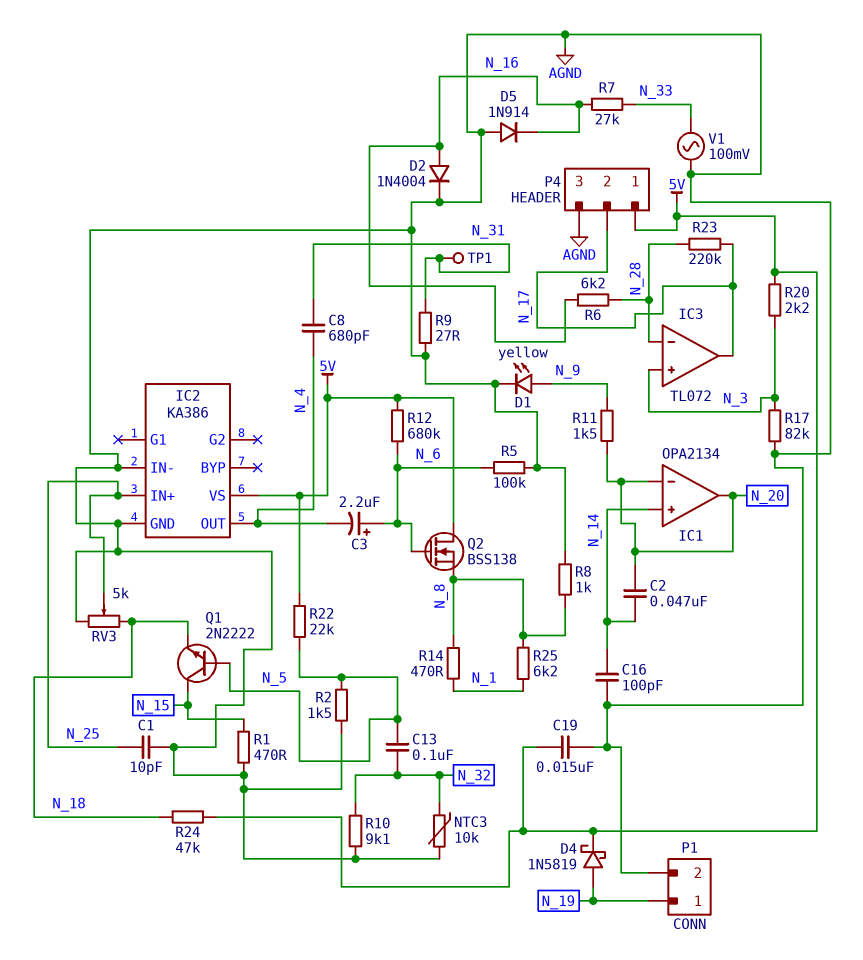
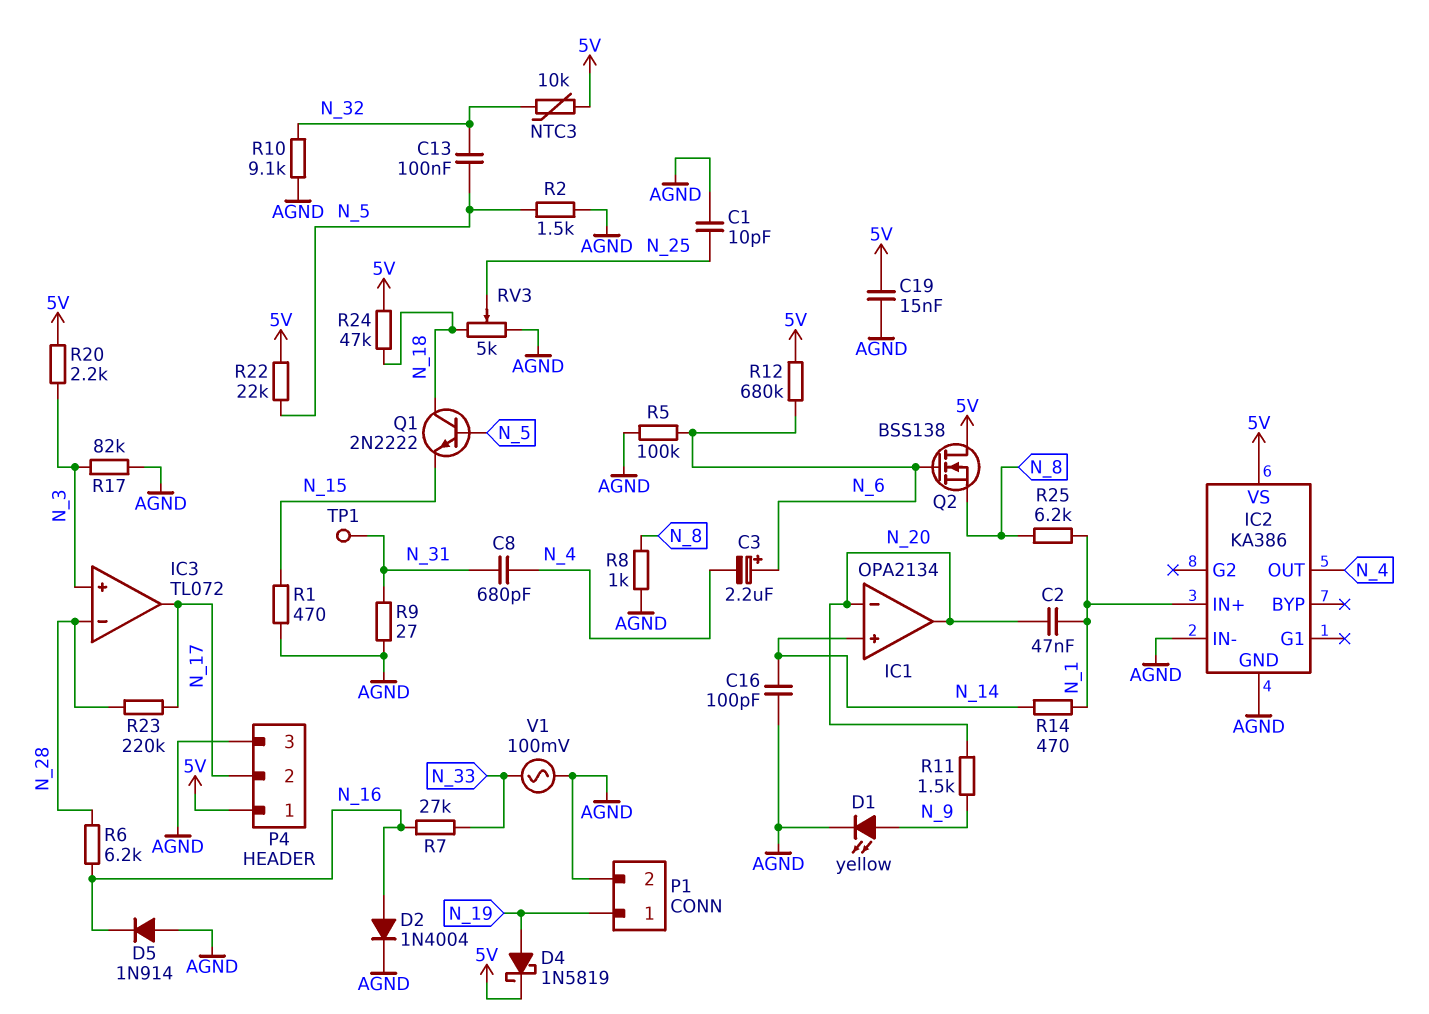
C2: 47nF (N_14, N_20) -> 47nF (N_1, N_20)
IC2 pin IN+: N_25 -> N_1
NTC3: 10k (AGND, N_32) -> 10k (5V, N_32)
Q1: NPN 2N2222 (B N_5, C N_15, E N_18) -> NPN 2N2222 (B N_5, C N_18, E N_15)
R14: 470 (N_1, N_8) -> 470 (N_1, N_14)

